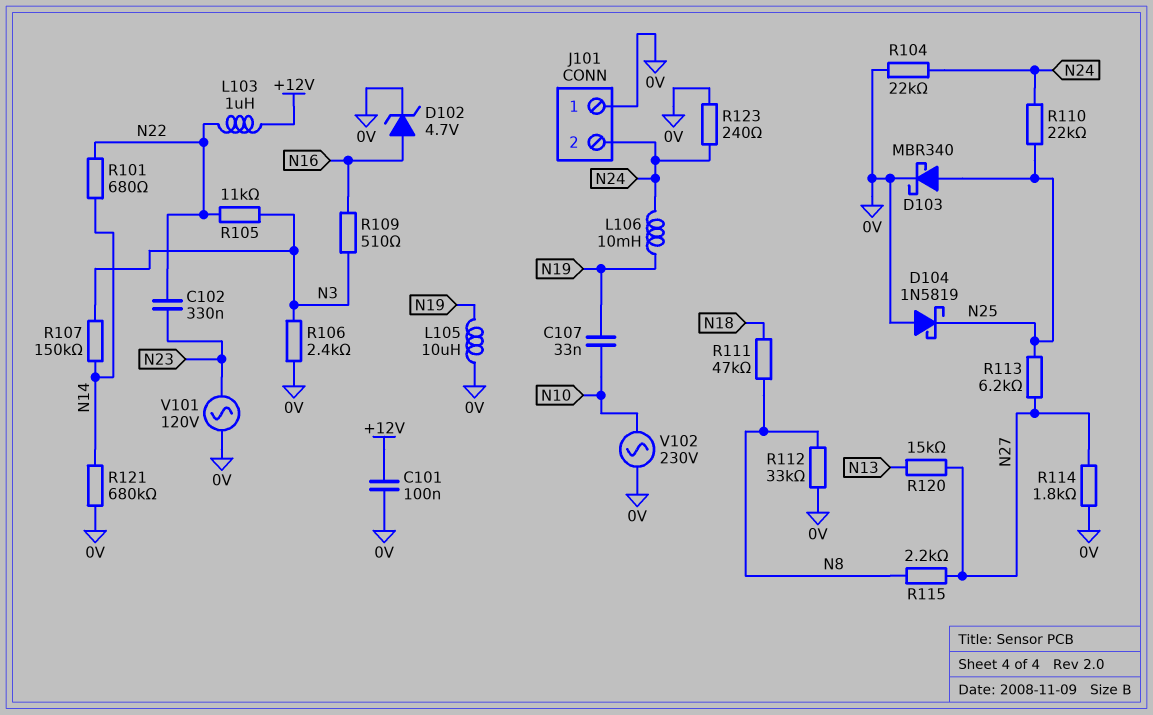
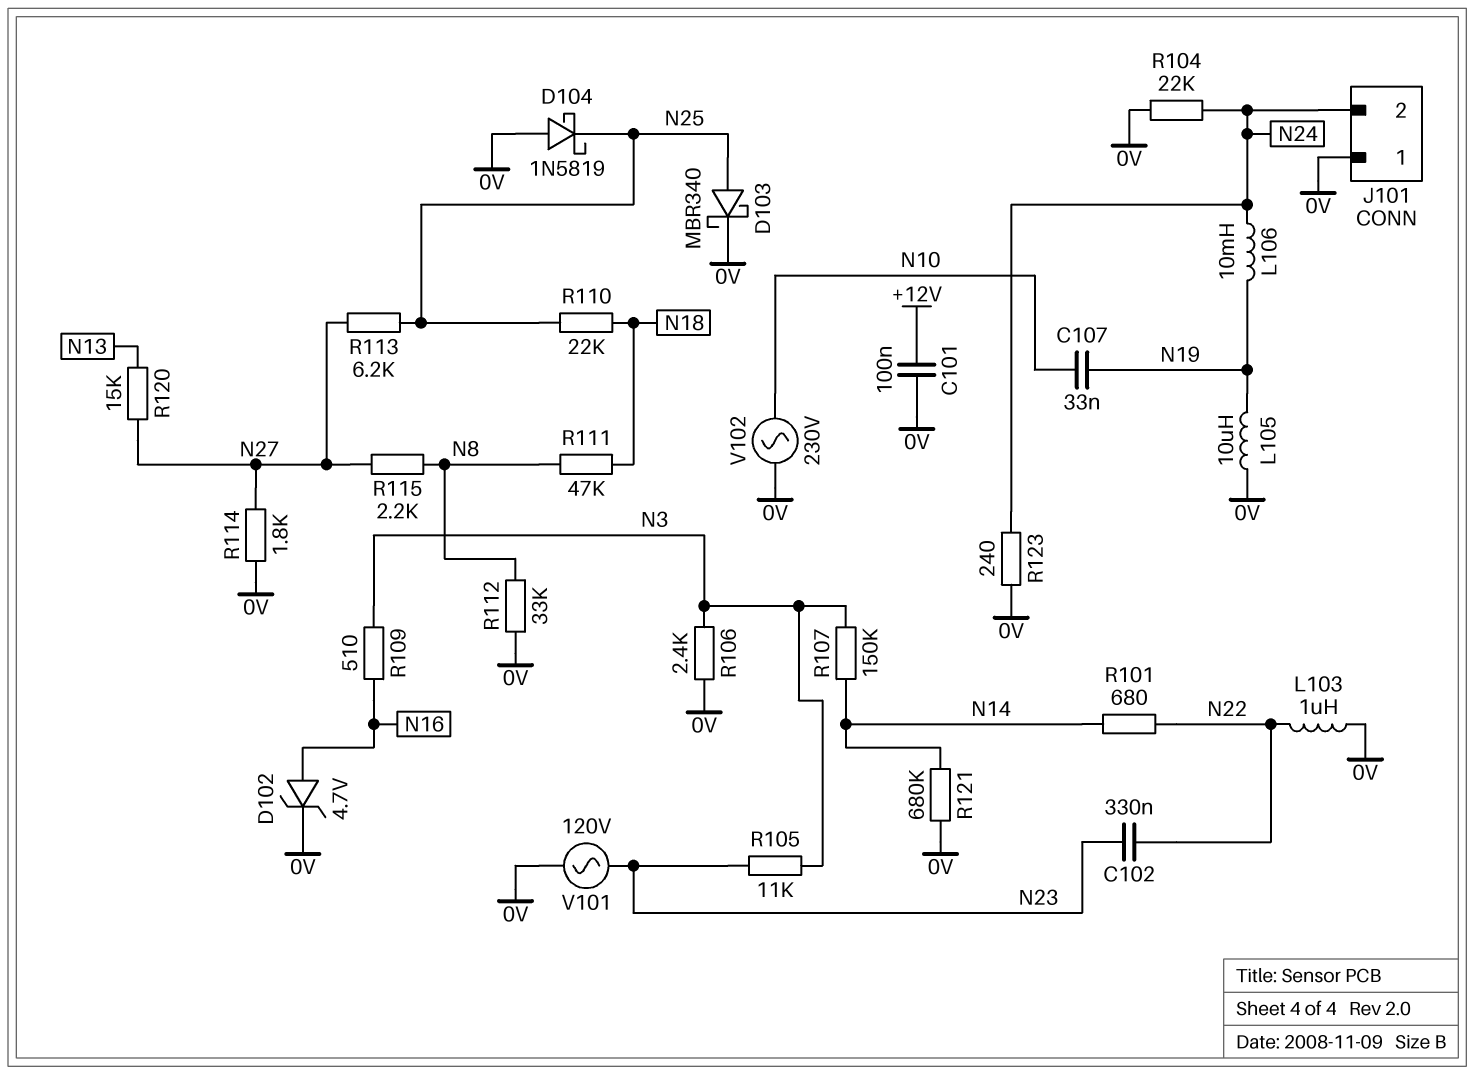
L103: 1uH (+12V, N22) -> 1uH (0V, N22)
R105: 11k (N3, N22) -> 11k (N3, N23)
R110: 22k (N24, N25) -> 22k (N18, N25)

